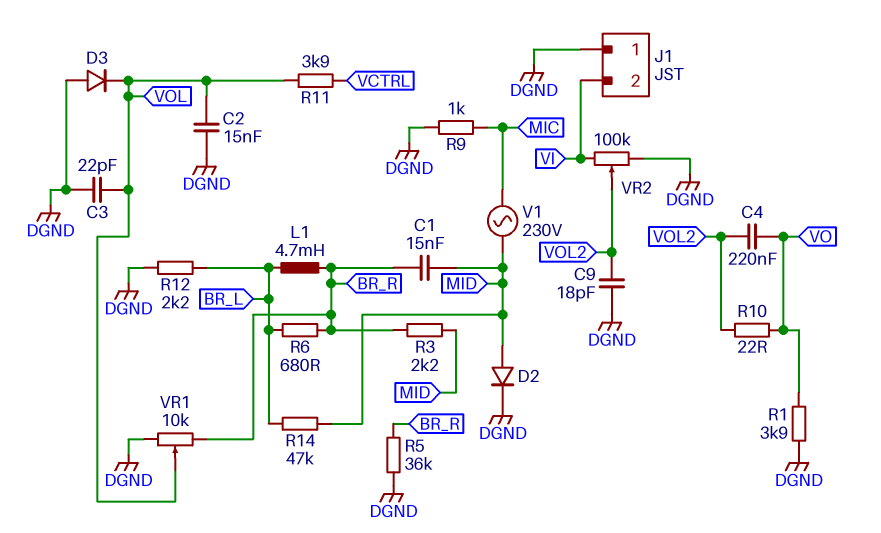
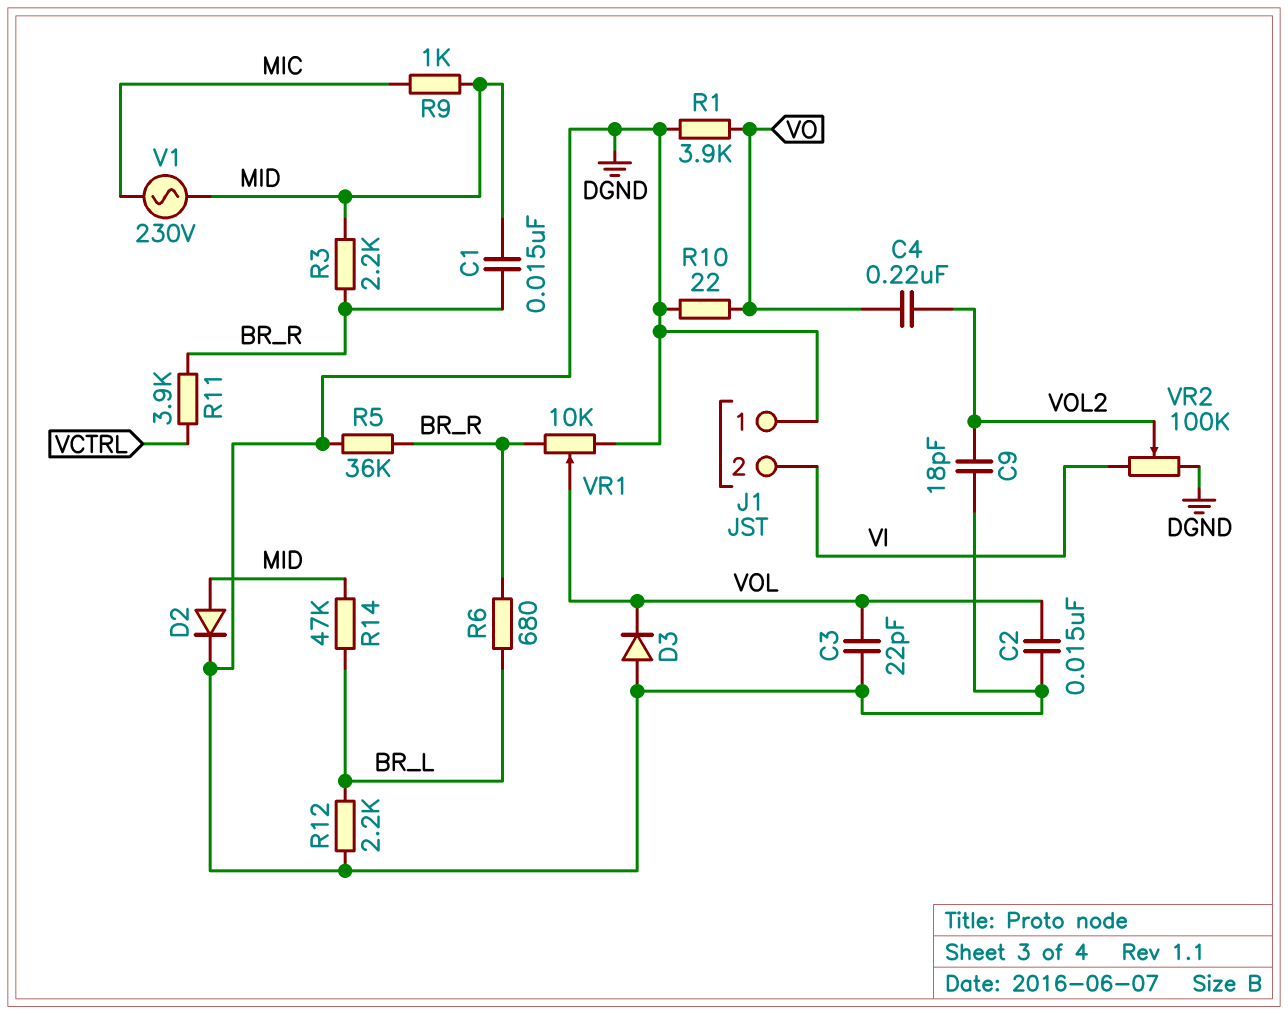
L1: 4.7mH (BR_L, BR_R) -> none
R9: 1k (DGND, MIC) -> 1k (MIC, MID)
R10: 22 (VO, VOL2) -> 22 (DGND, VO)
R11: 3.9k (VCTRL, VOL) -> 3.9k (BR_R, VCTRL)

